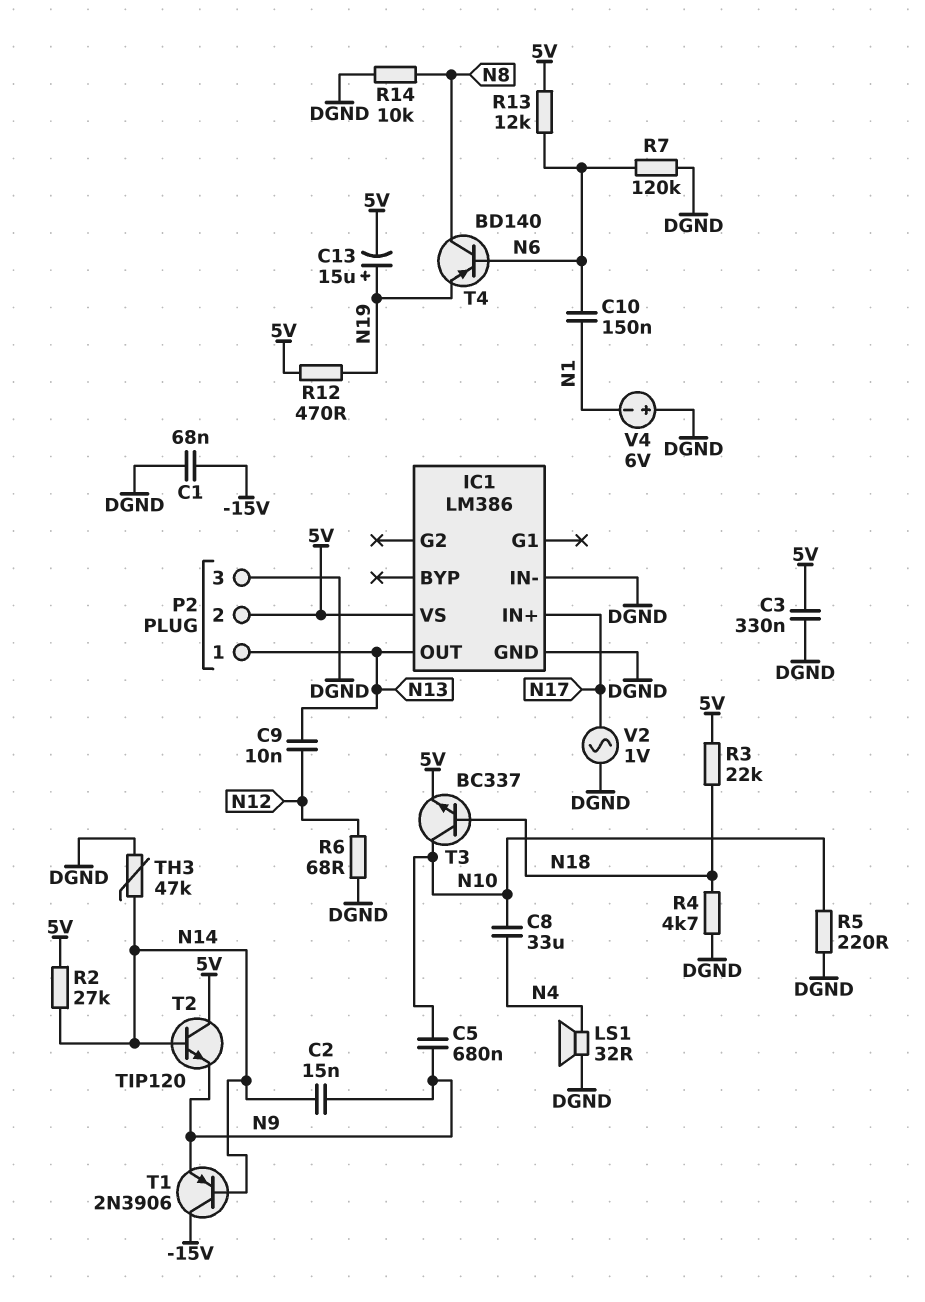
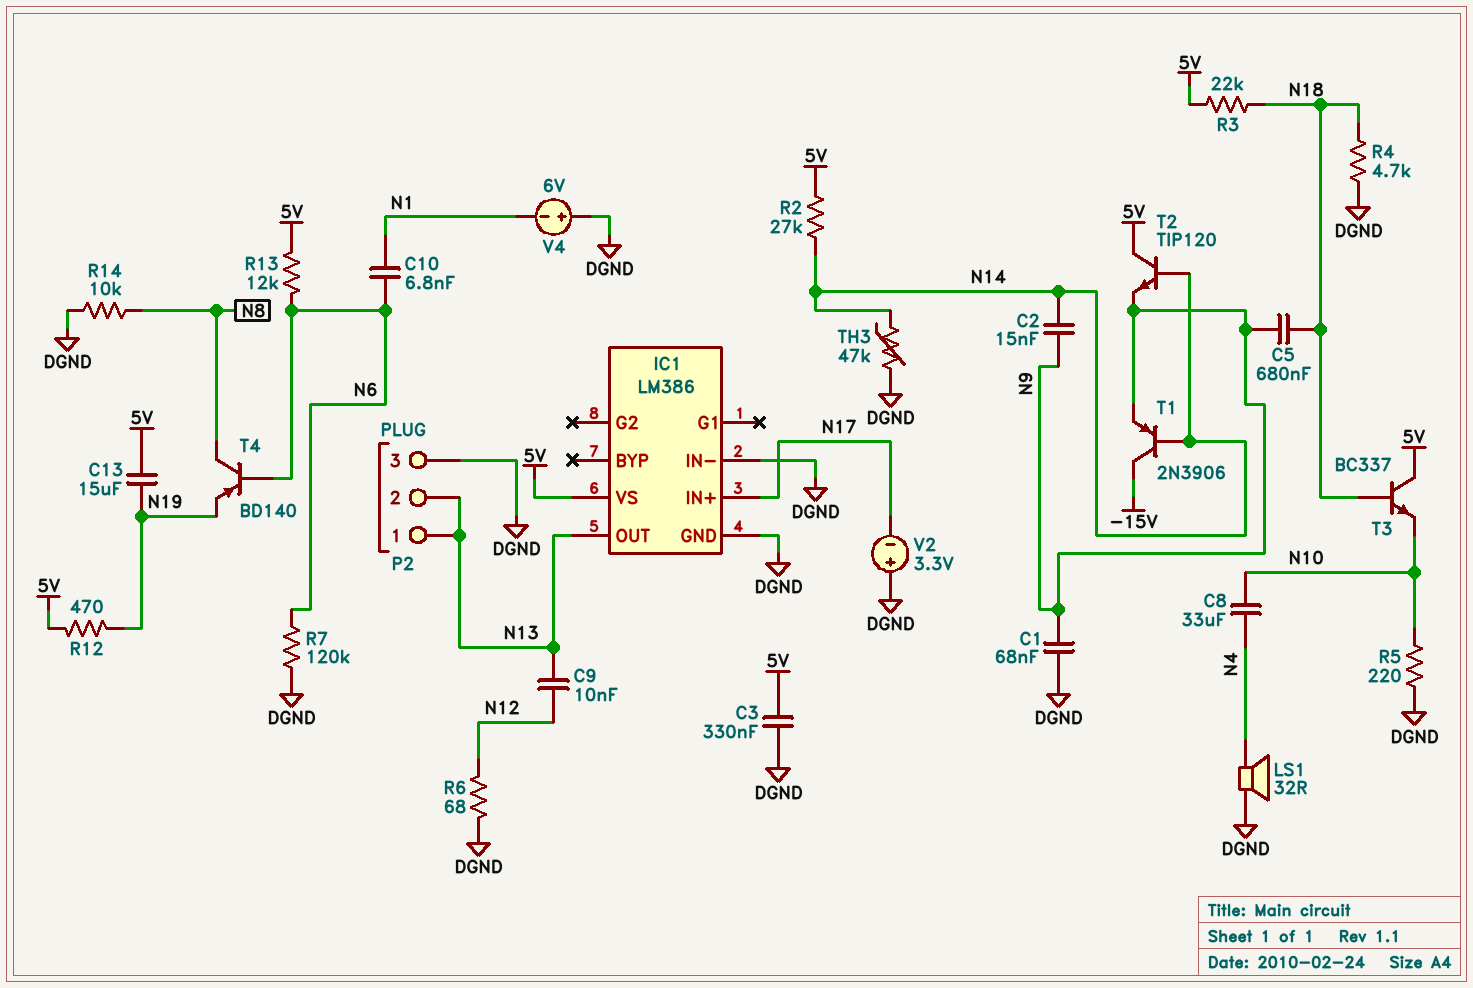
C1: 68nF (-15V, DGND) -> 68nF (DGND, N9)
C5: 680nF (N9, N10) -> 680nF (N9, N18)
C10: 150nF (N1, N6) -> 6.8nF (N1, N6)
C13: 15uF (plus N19, minus 5V) -> 15uF (5V, N19)
P2 pin 2: 5V -> N13
T3: NPN BC337 (B N18, C N10, E 5V) -> NPN BC337 (B N18, C 5V, E N10)
V2: AC 1V (DGND, N17) -> 3.3V (plus DGND, minus N17)

